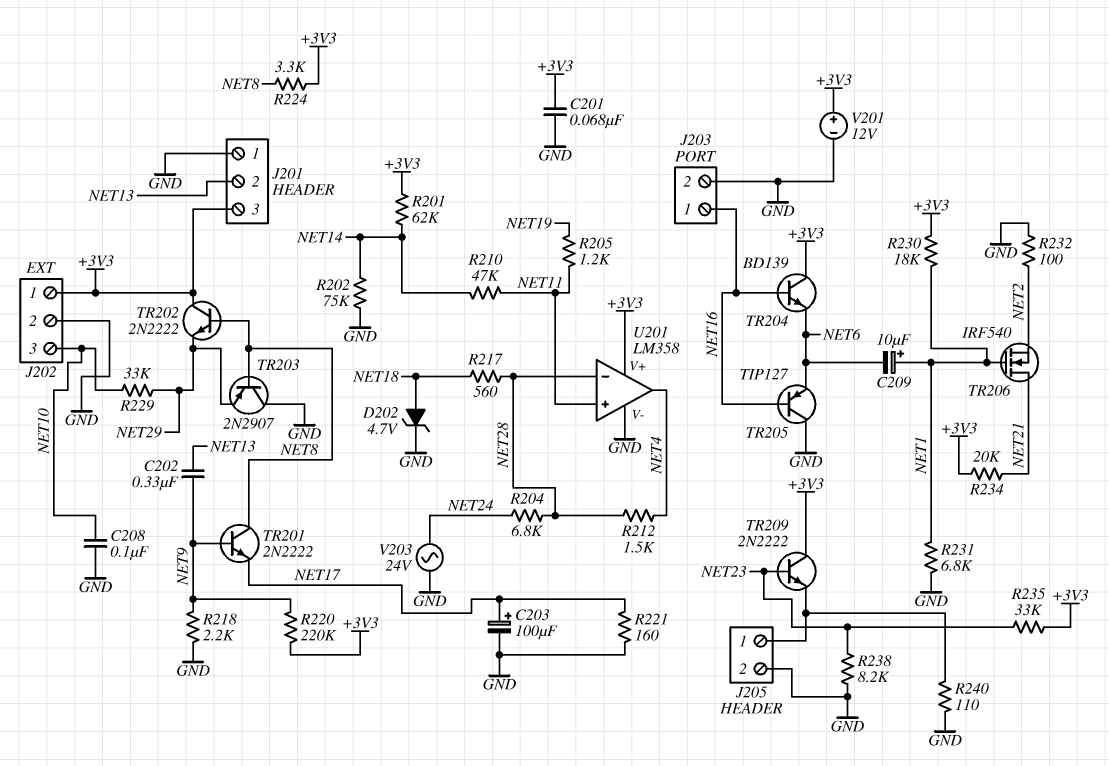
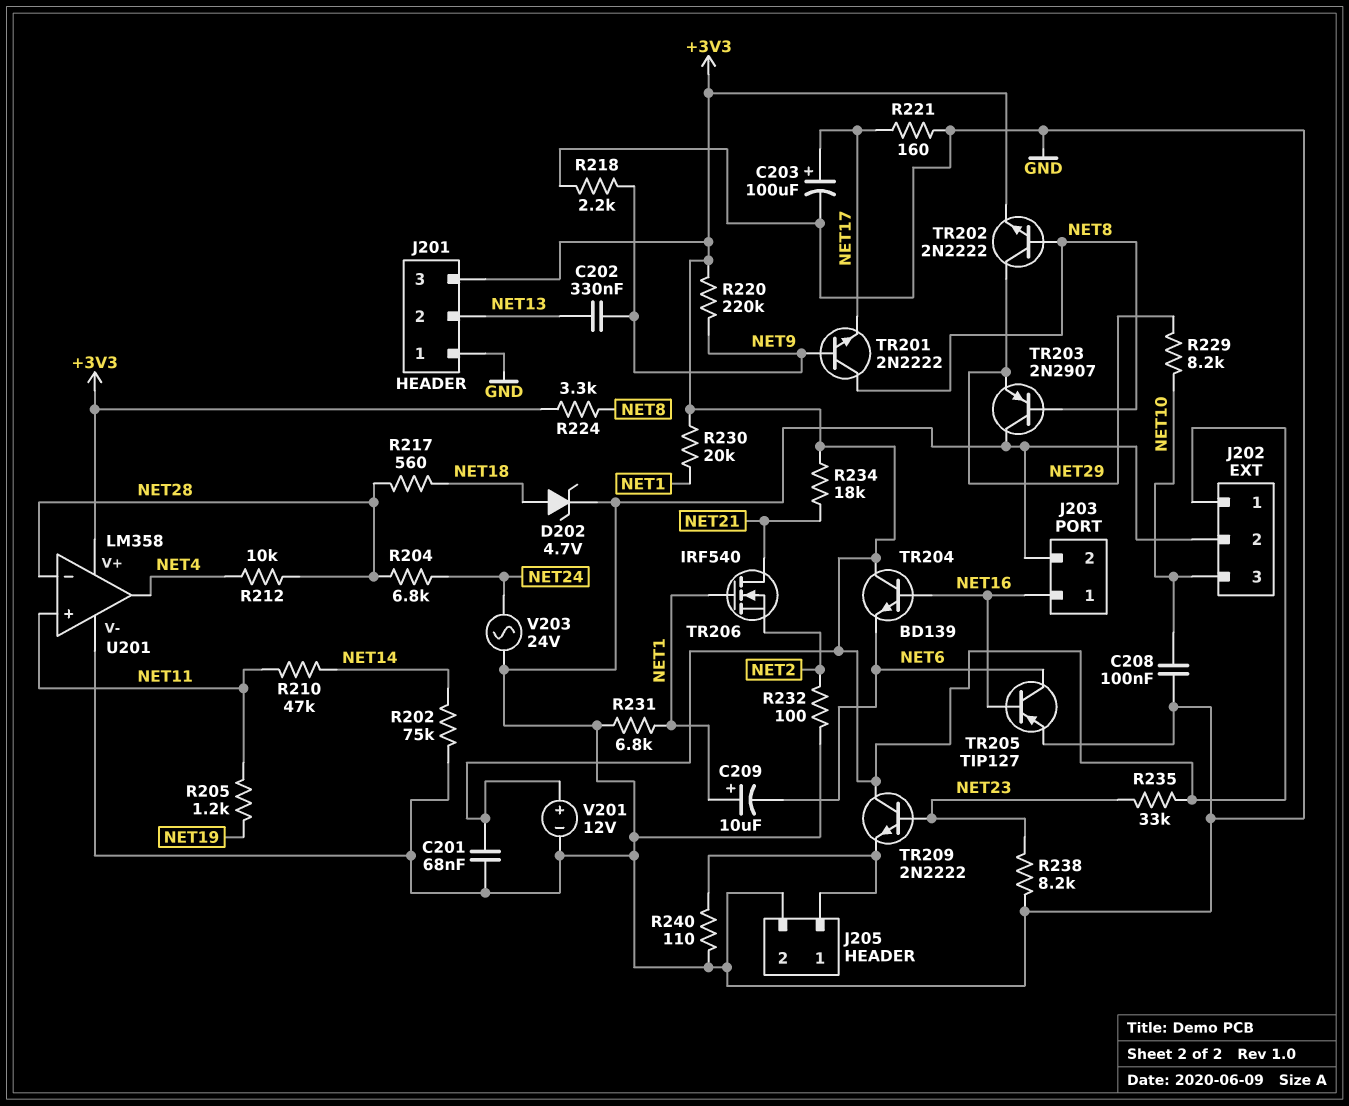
R201: 62k (+3V3, NET14) -> none
R212: 1.5k (NET4, NET28) -> 10k (NET4, NET28)
R229: 33k (NET10, NET29) -> 8.2k (NET10, NET29)
R230: 18k (+3V3, NET1) -> 20k (+3V3, NET1)
R234: 20k (+3V3, NET21) -> 18k (+3V3, NET21)
TR202: NPN 2N2222 (B NET8, C +3V3, E NET29) -> NPN 2N2222 (B NET8, C NET29, E +3V3)
TR205: PNP TIP127 (B NET16, C GND, E NET6) -> PNP TIP127 (B NET16, C NET6, E GND)

